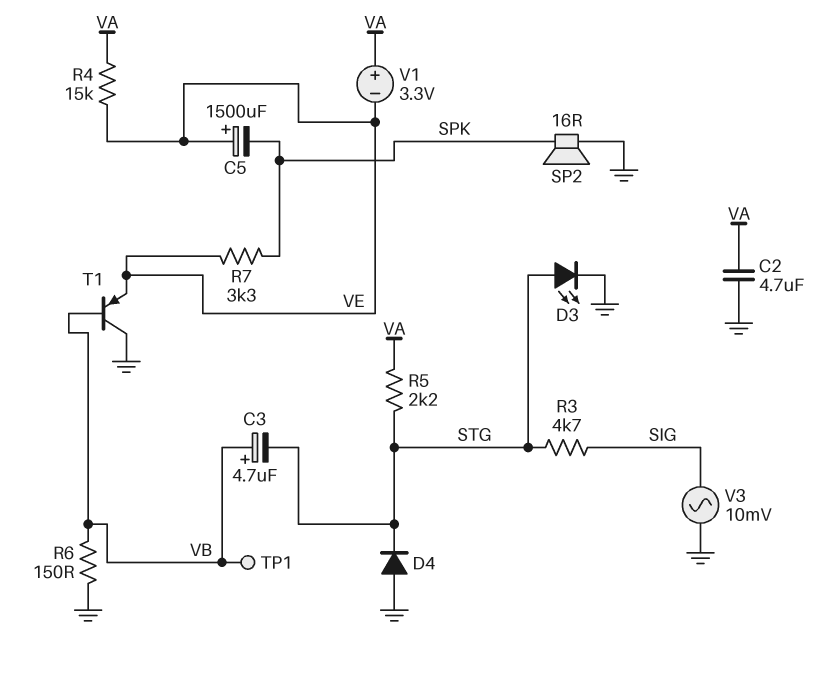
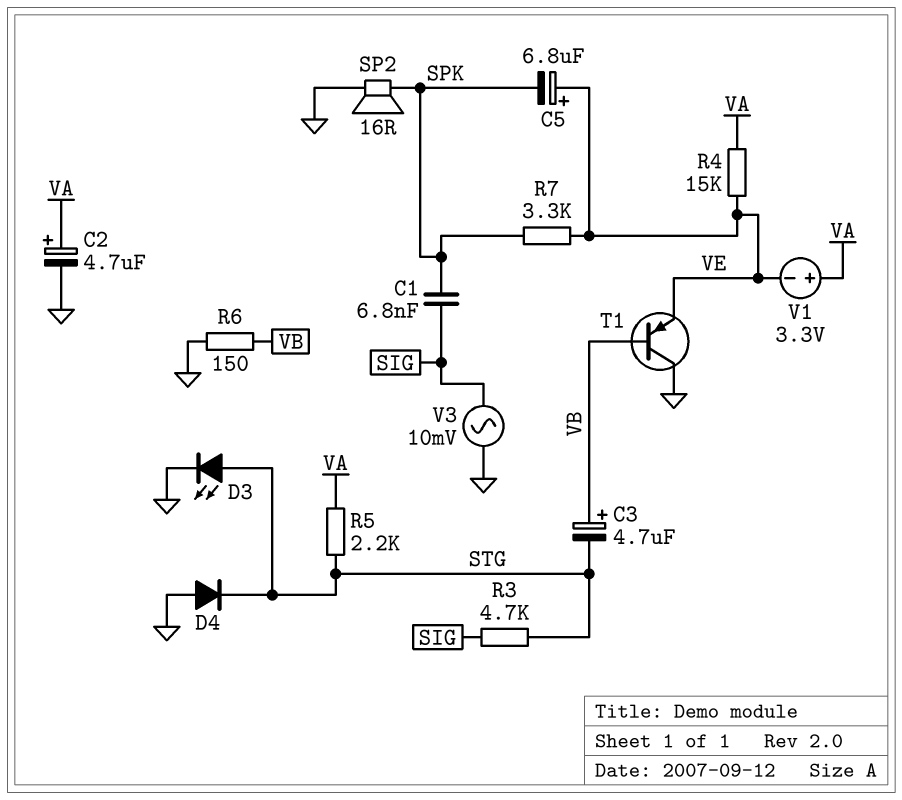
C1: none -> 6.8nF (SIG, SPK)
C2: 4.7uF (GND, VA) -> 4.7uF (plus VA, minus GND)
C5: 1500uF (plus VE, minus SPK) -> 6.8uF (plus VE, minus SPK)
TP1: test point (VB) -> none

